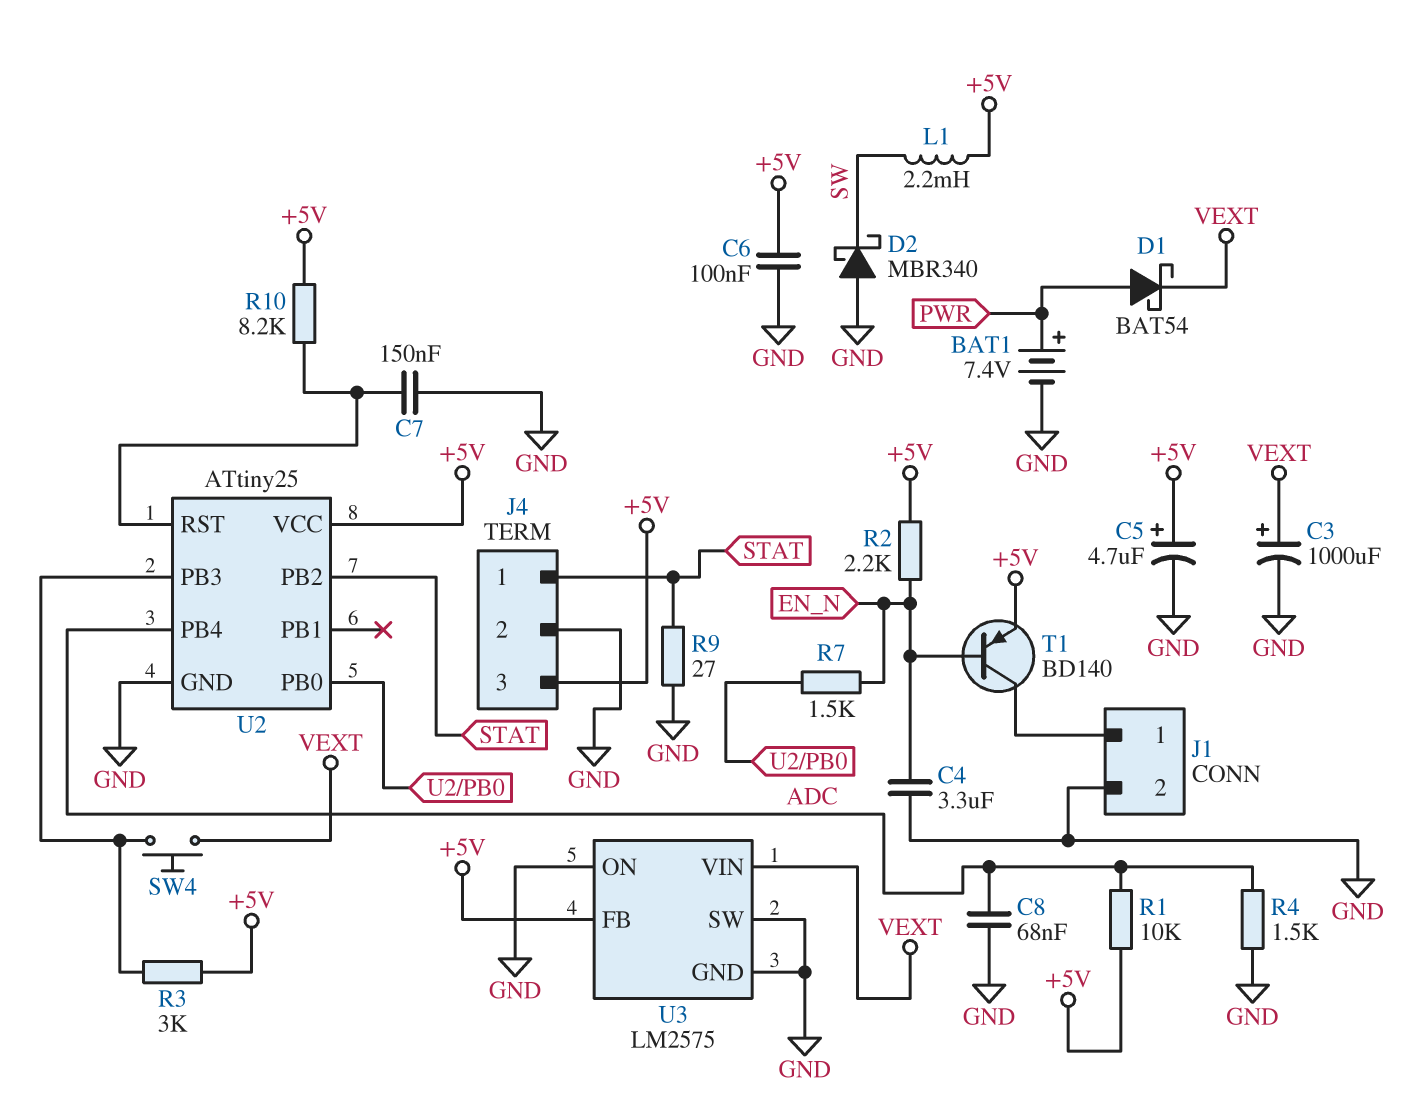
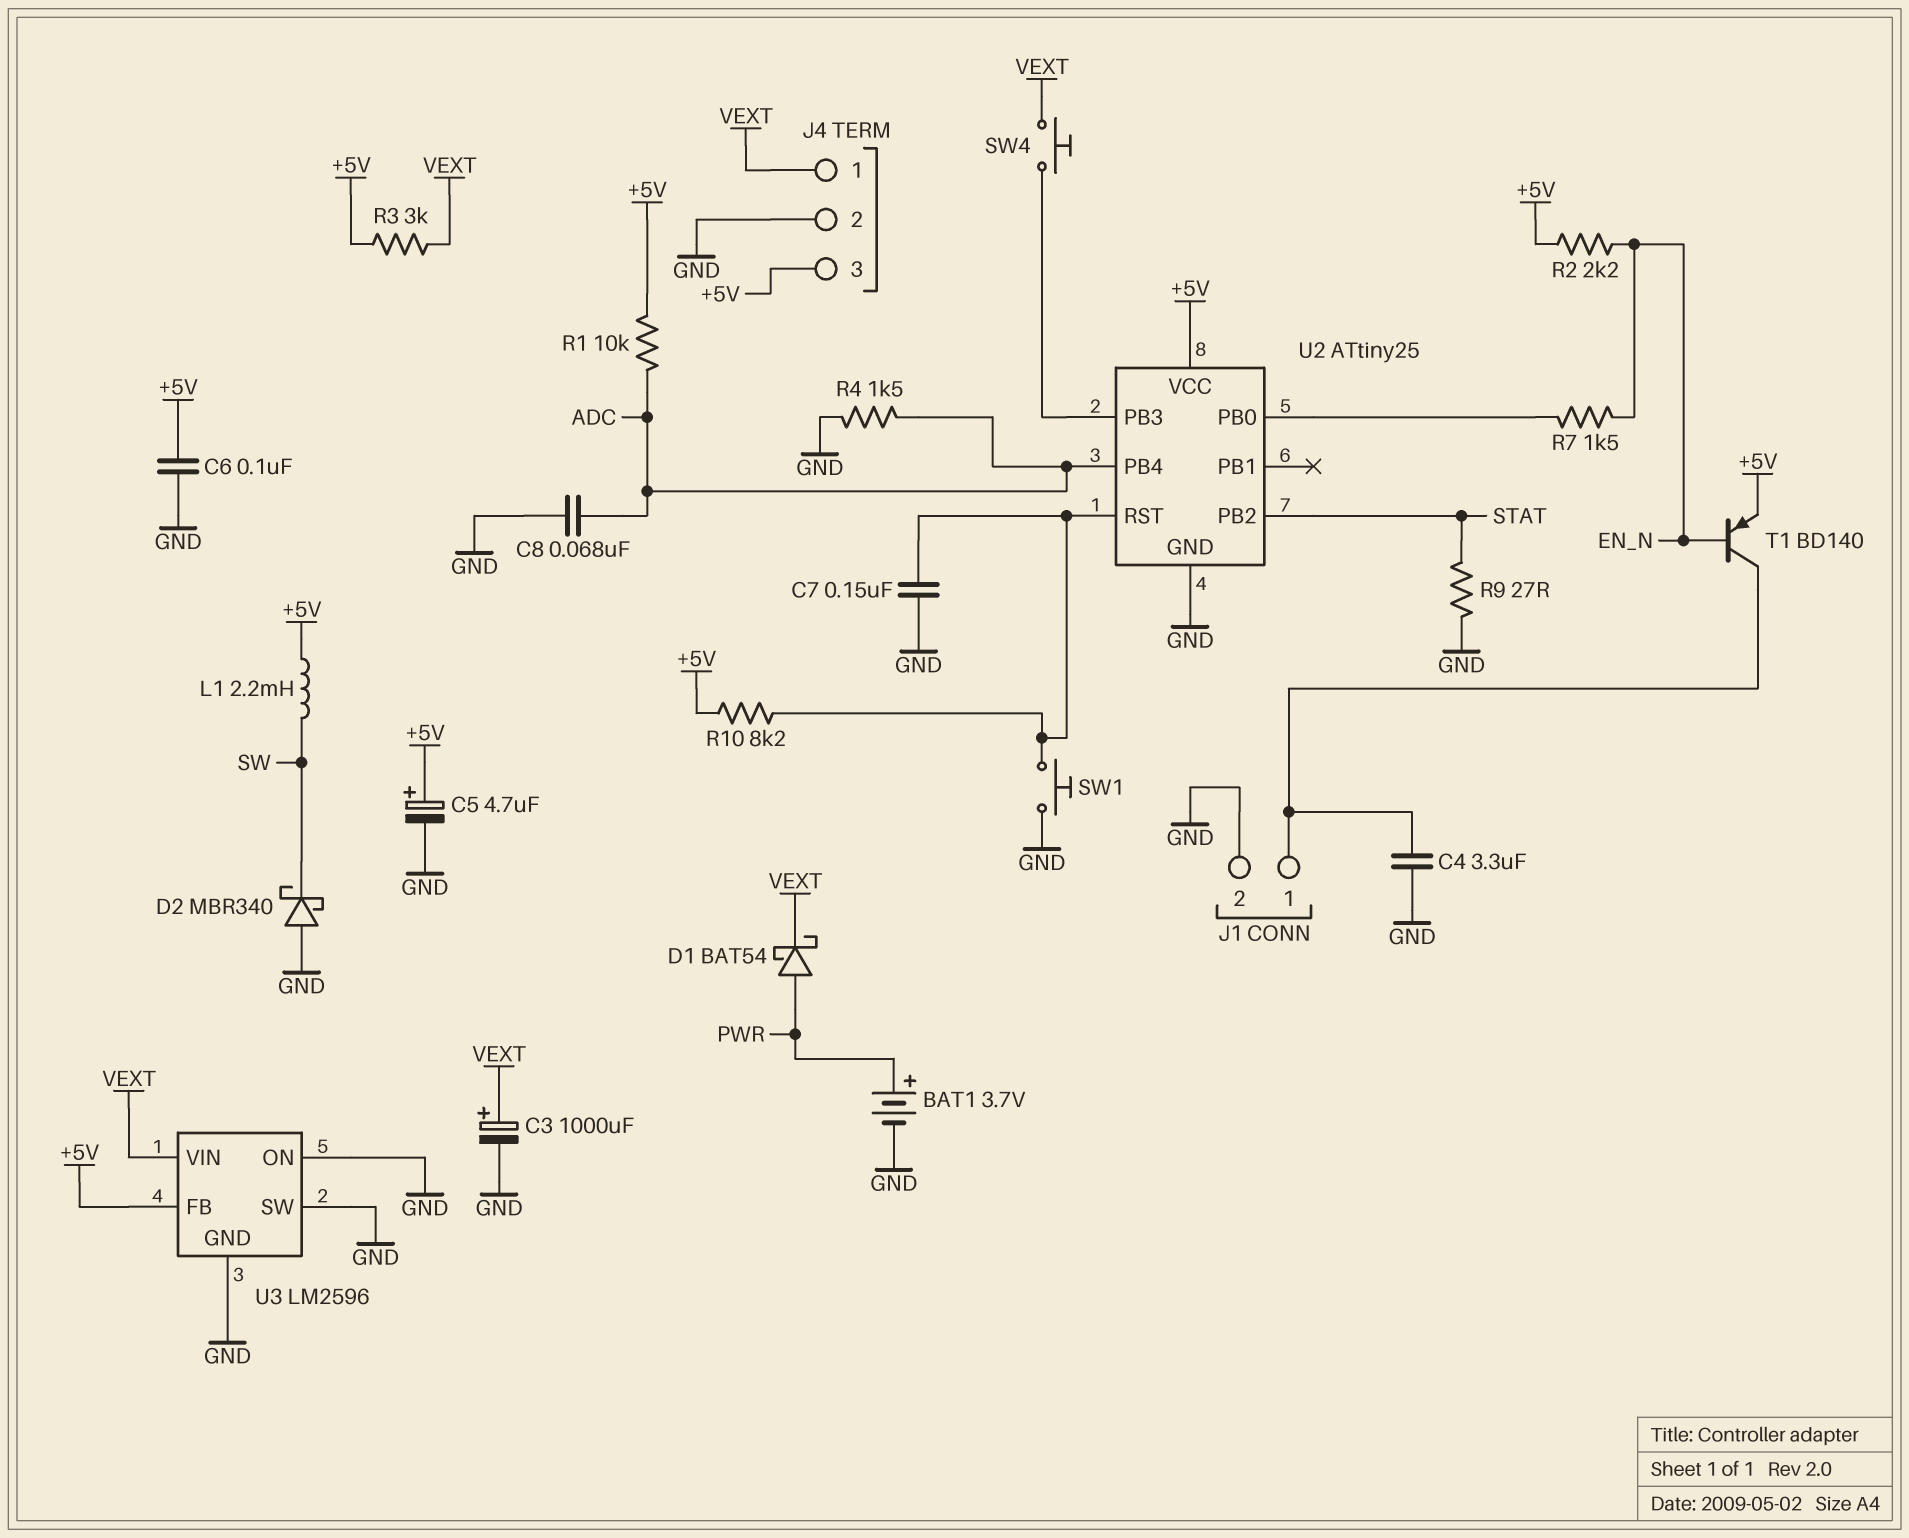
BAT1: 7.4V (plus PWR, minus GND) -> 3.7V (plus PWR, minus GND)
C4: 3.3uF (EN_N, GND) -> 3.3uF (GND, J1/1)
J4 pin 1: STAT -> VEXT
R3: 3k (+5V, U2/PB3) -> 3k (+5V, VEXT)
SW1: none -> button (GND, U2/RST)
U3: LM2575 -> LM2596

